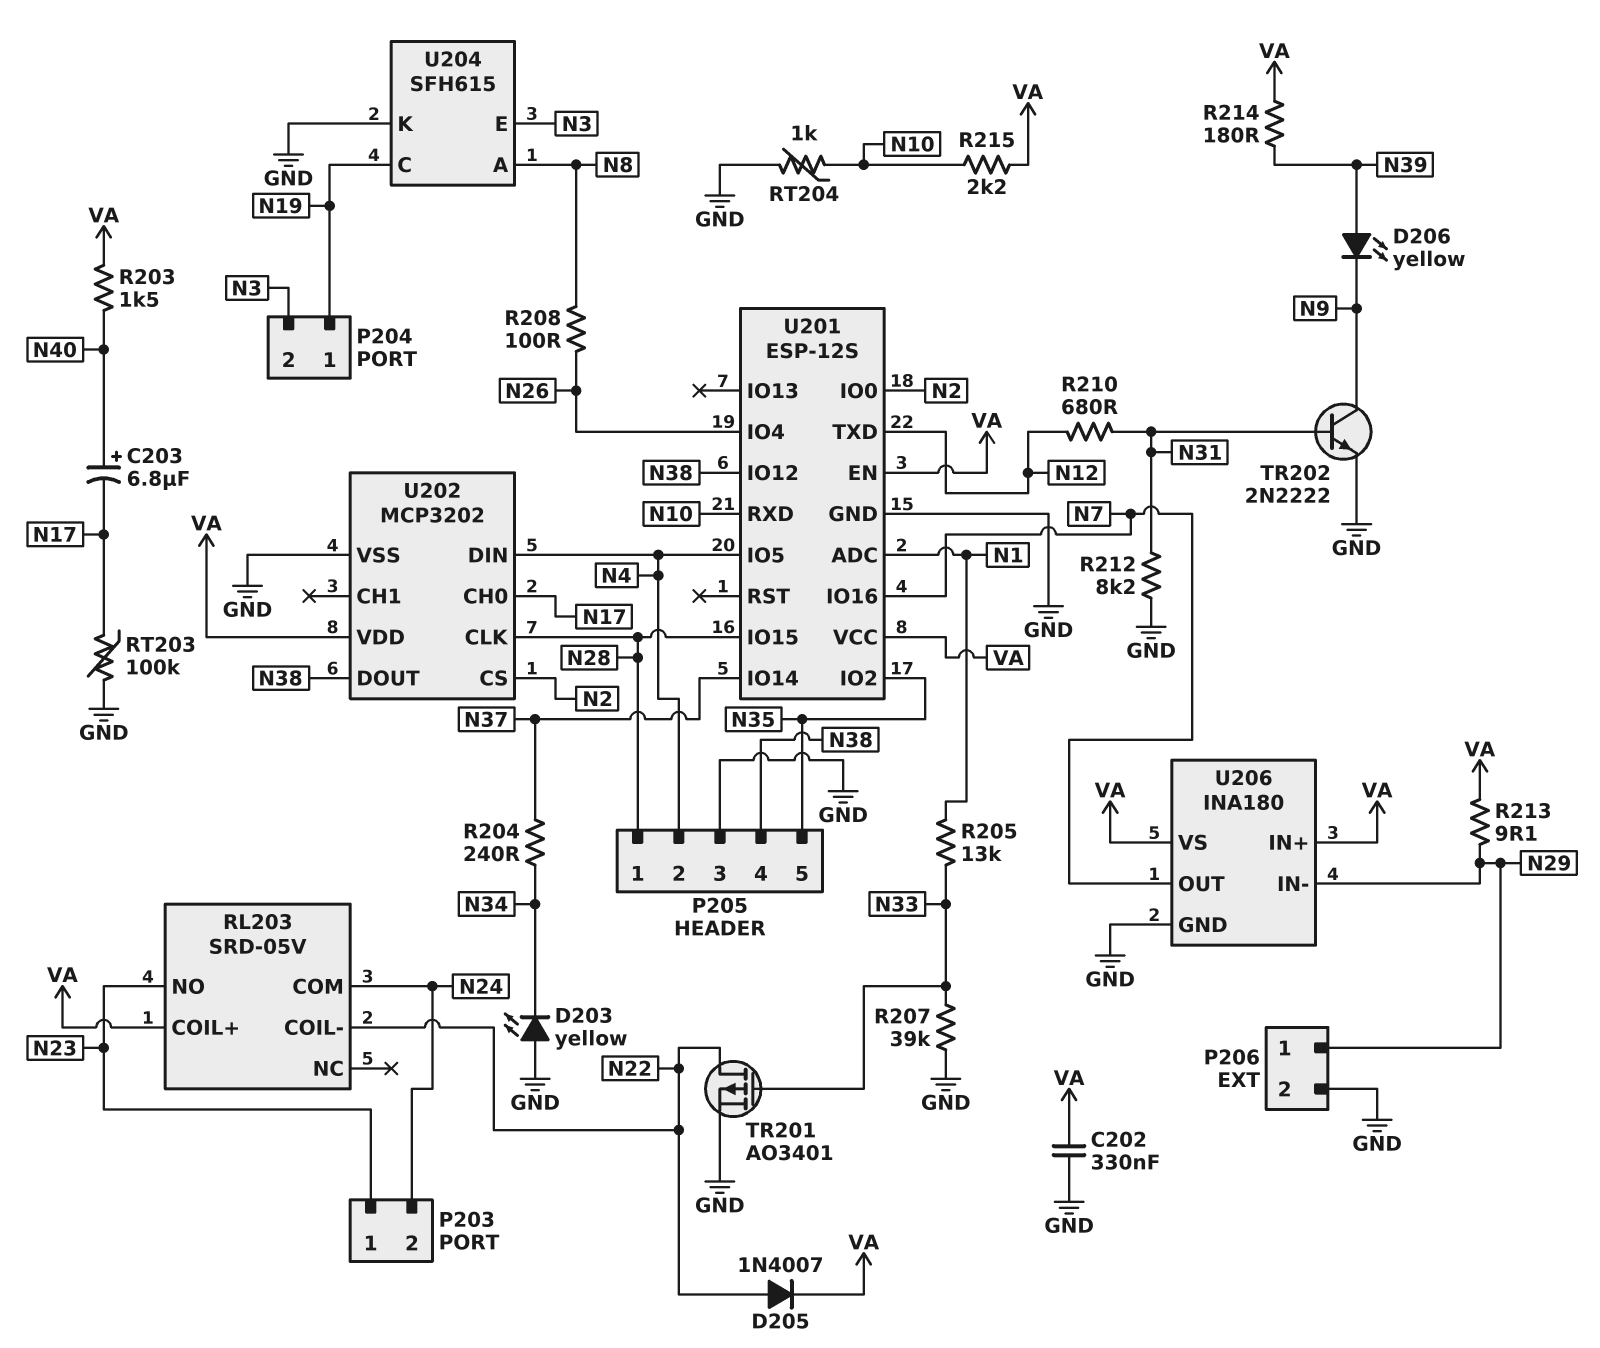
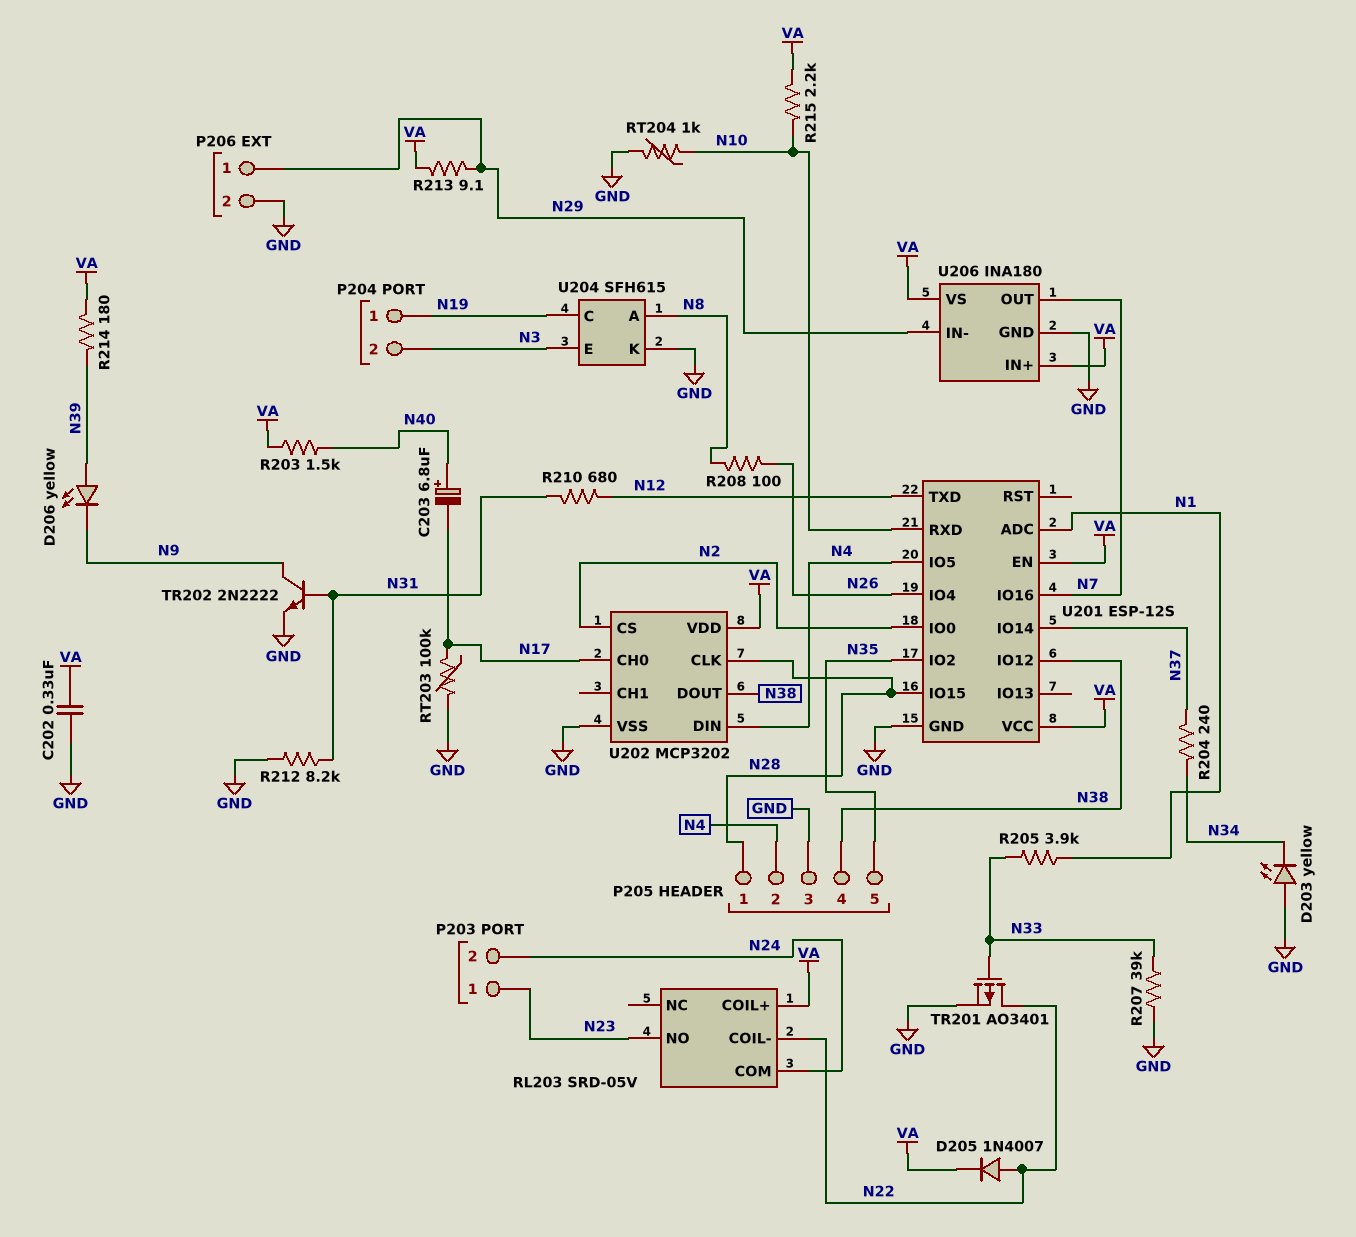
R205: 13k (N1, N33) -> 3.9k (N1, N33)

